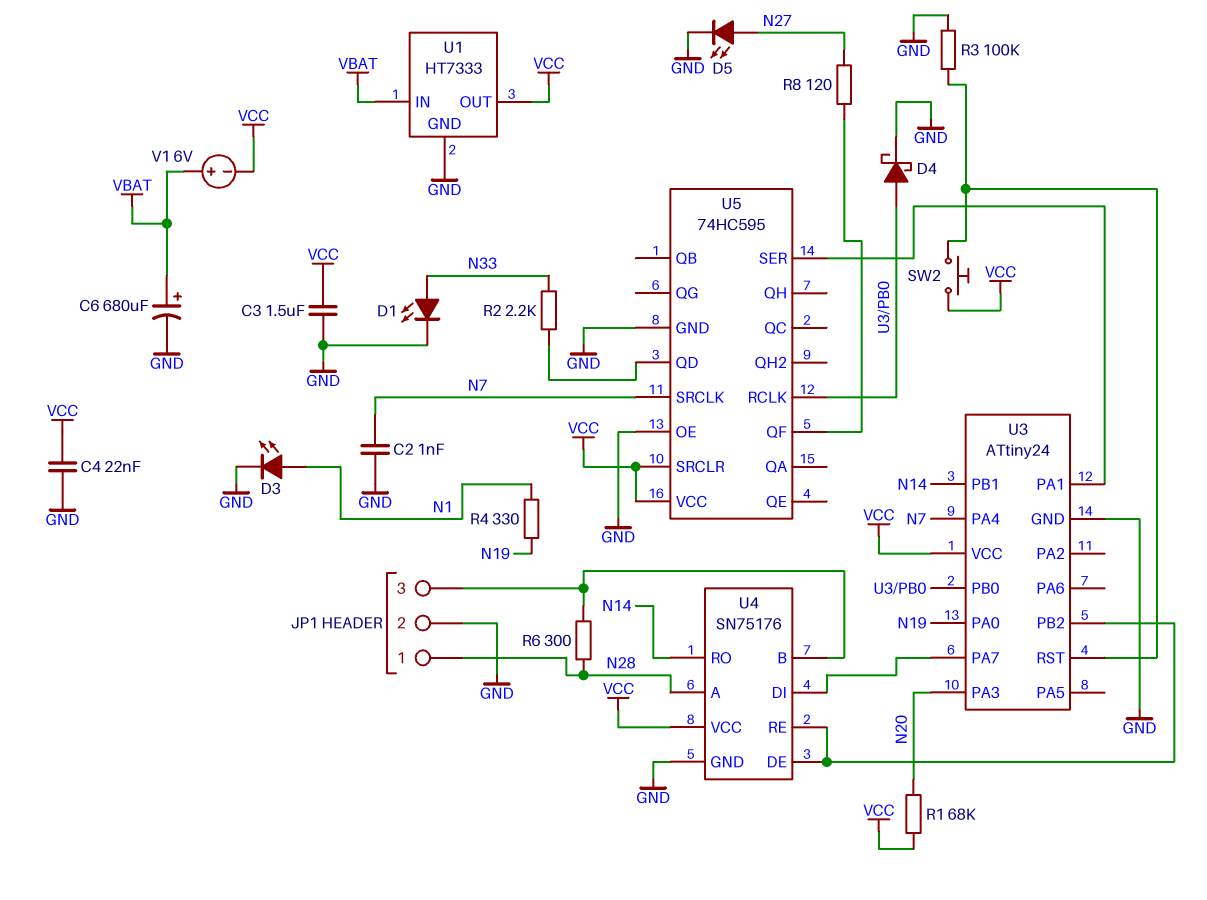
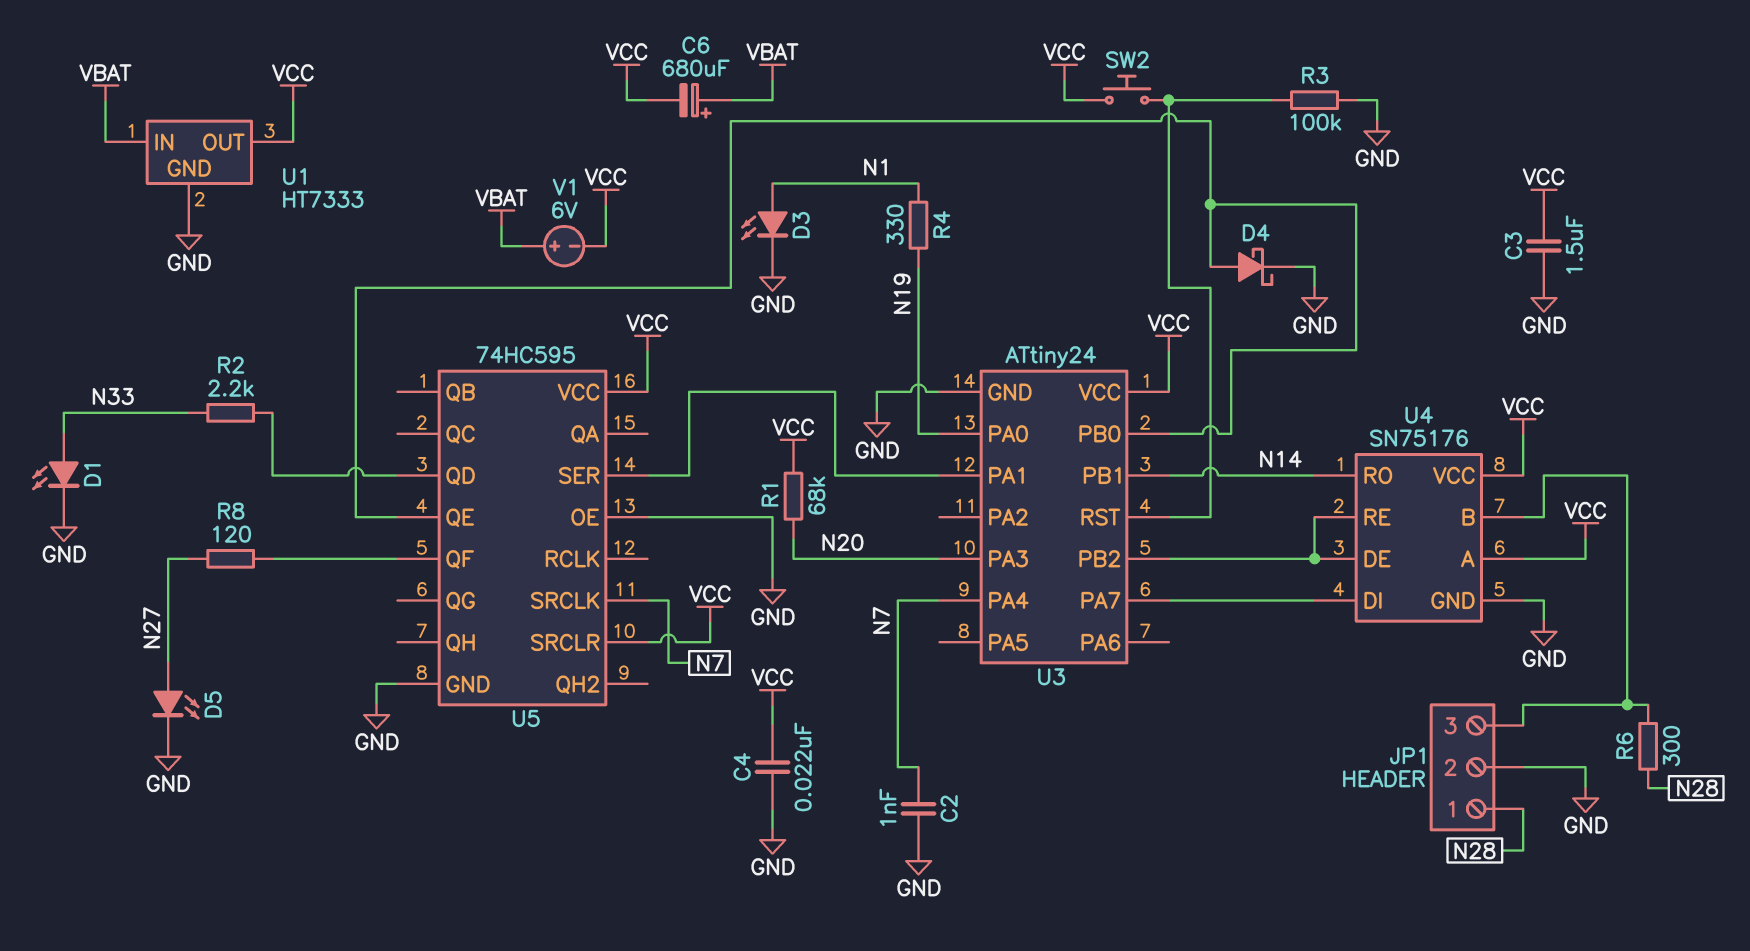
C6: 680uF (plus VBAT, minus GND) -> 680uF (plus VBAT, minus VCC)
U4 pin A: N28 -> VCC
U5 pin QE: none -> U3/PB0
U5 pin RCLK: U3/PB0 -> none

